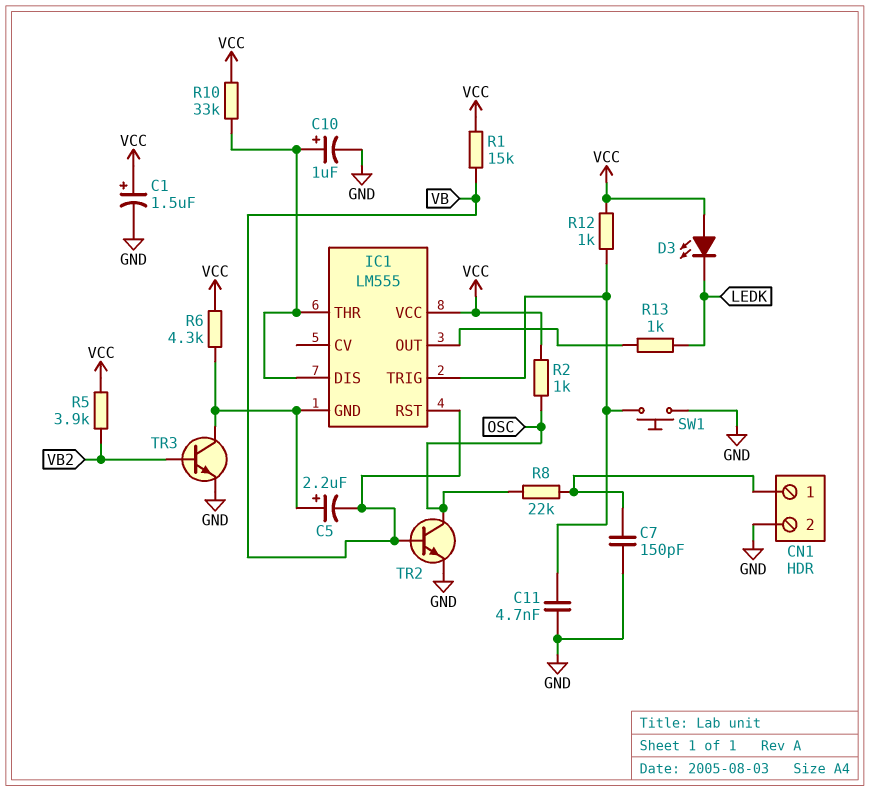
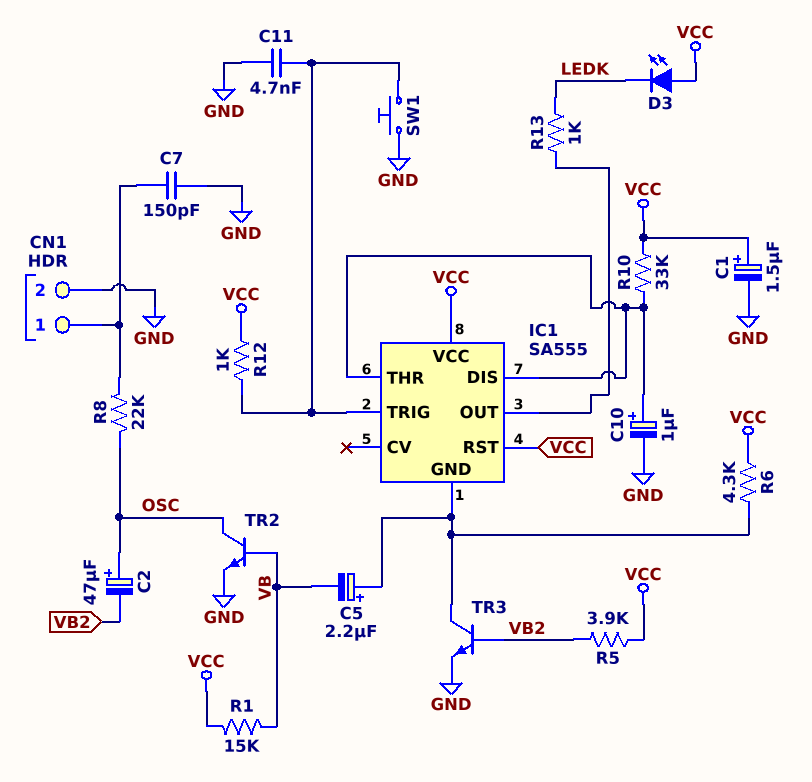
C2: none -> 47uF (plus OSC, minus VB2)
IC1: LM555 -> SA555
IC1 pin RST: VB -> VCC
R2: 1k (OSC, VCC) -> none

